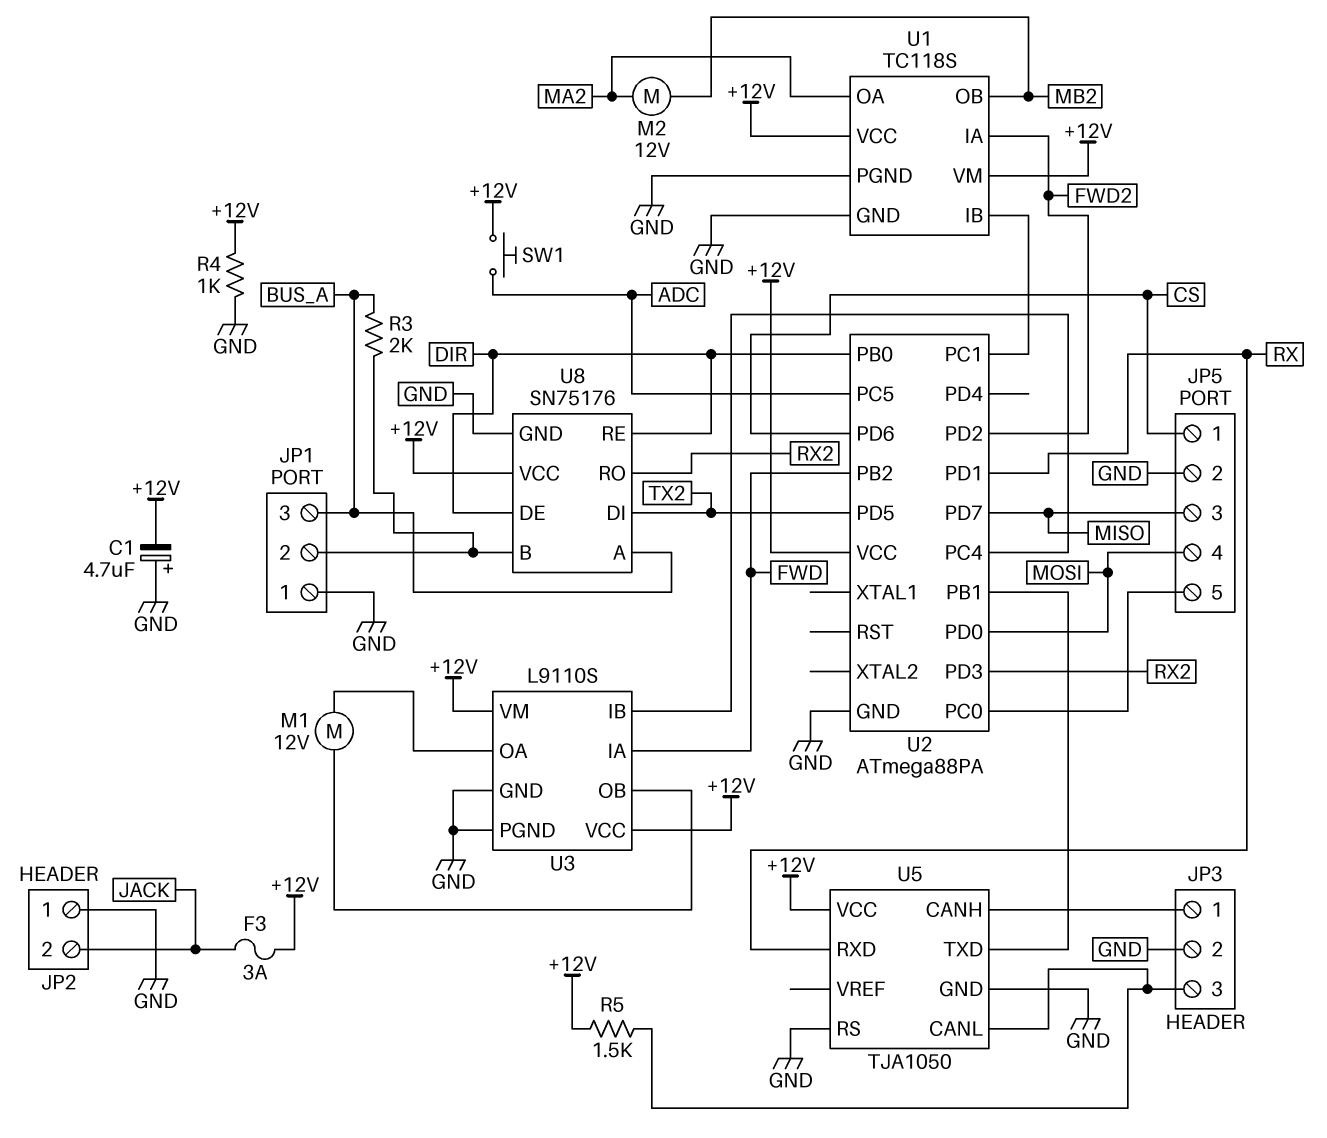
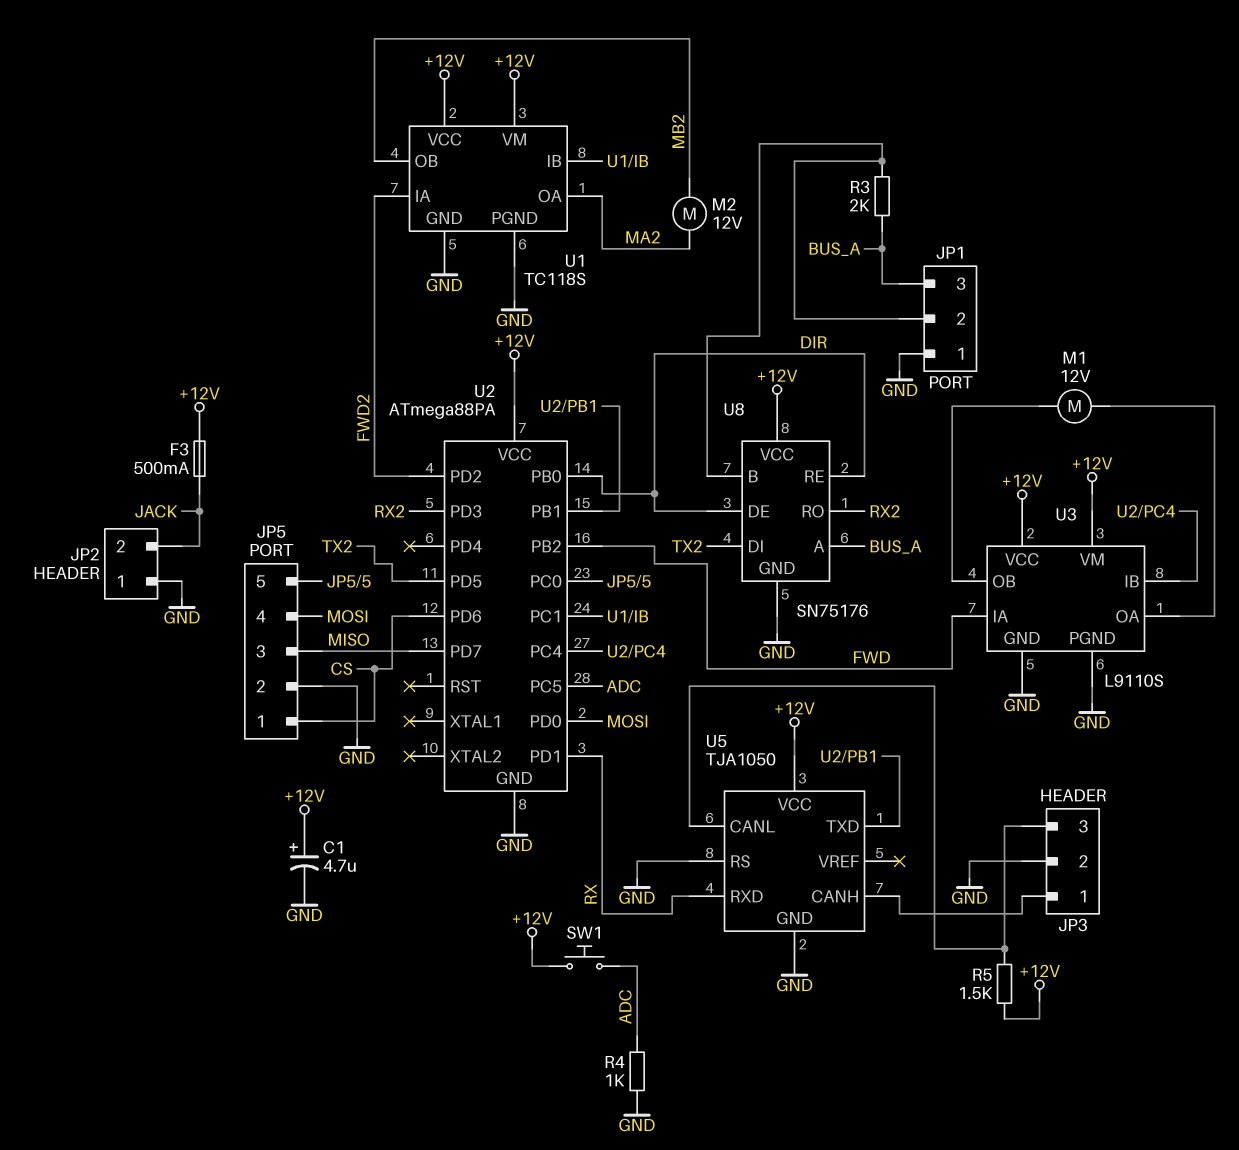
C1: 4.7uF (plus GND, minus +12V) -> 4.7uF (plus +12V, minus GND)
F3: 3A (+12V, JACK) -> 500mA (+12V, JACK)
R4: 1k (+12V, GND) -> 1k (ADC, GND)

